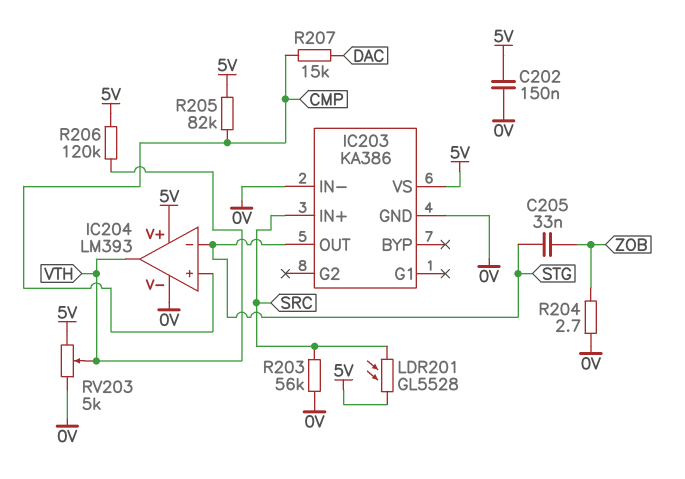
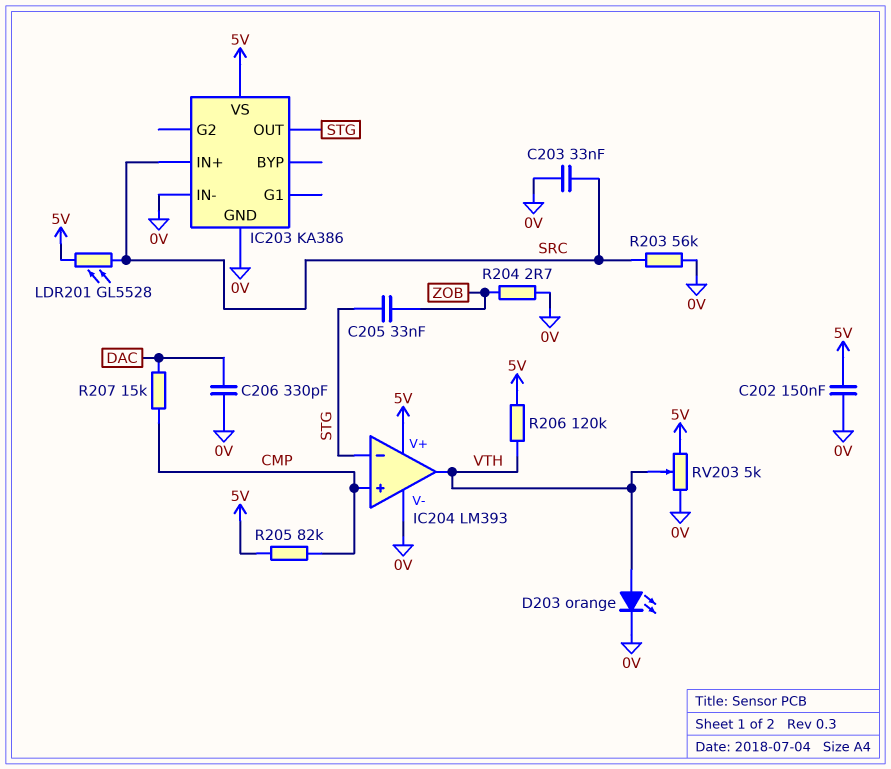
C203: none -> 33nF (0V, SRC)
C206: none -> 330pF (0V, DAC)
D203: none -> LED orange (A VTH, K 0V)

